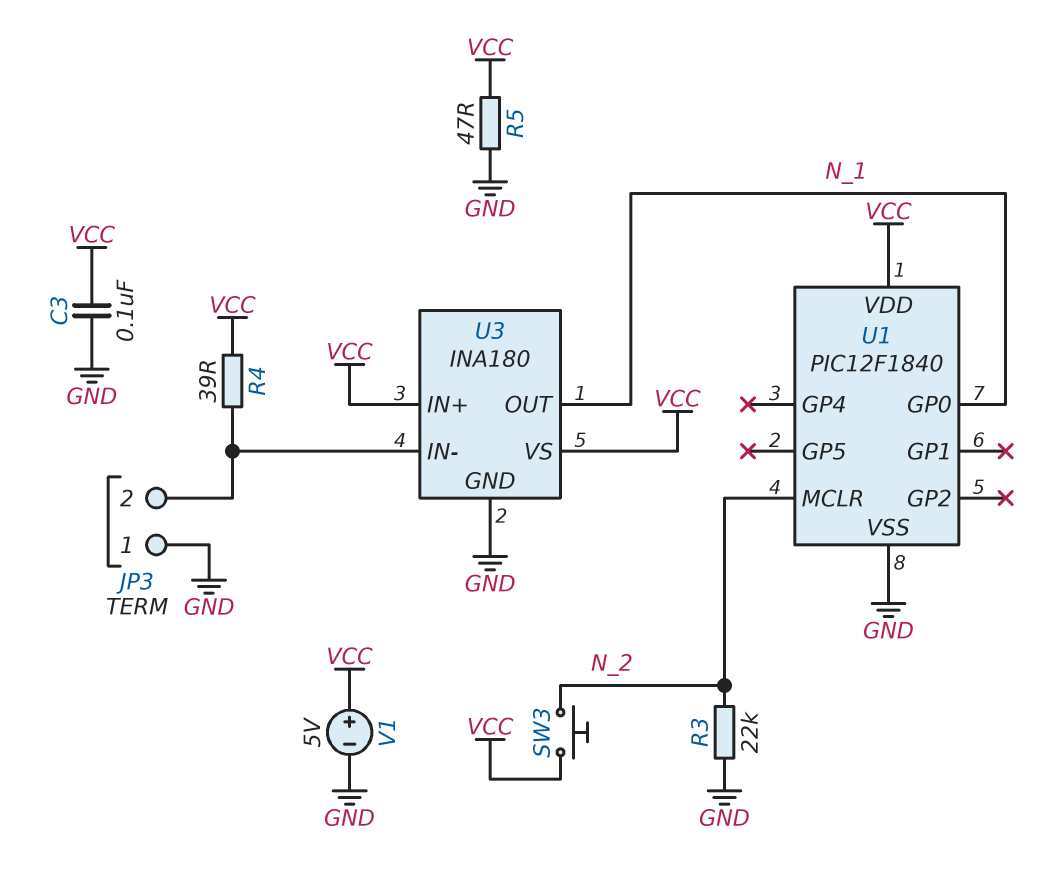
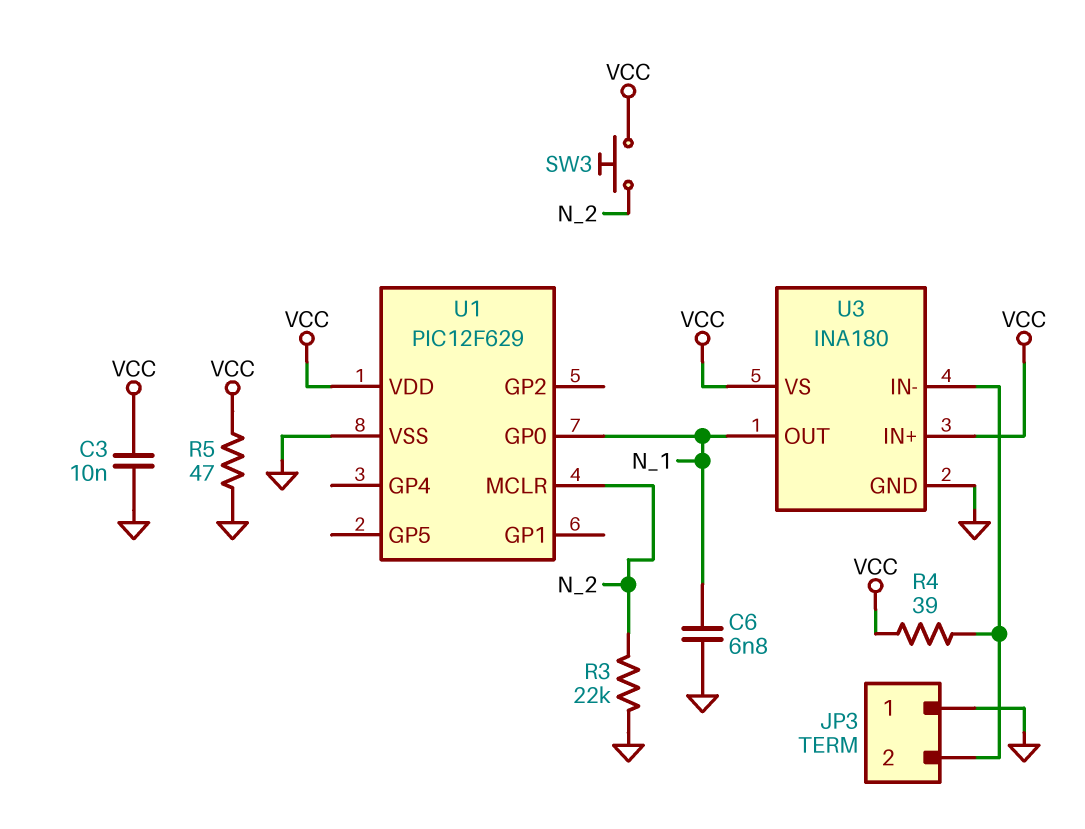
C3: 100nF (GND, VCC) -> 10nF (GND, VCC)
C6: none -> 6.8nF (GND, N_1)
U1: PIC12F1840 -> PIC12F629
V1: 5V (plus VCC, minus GND) -> none

